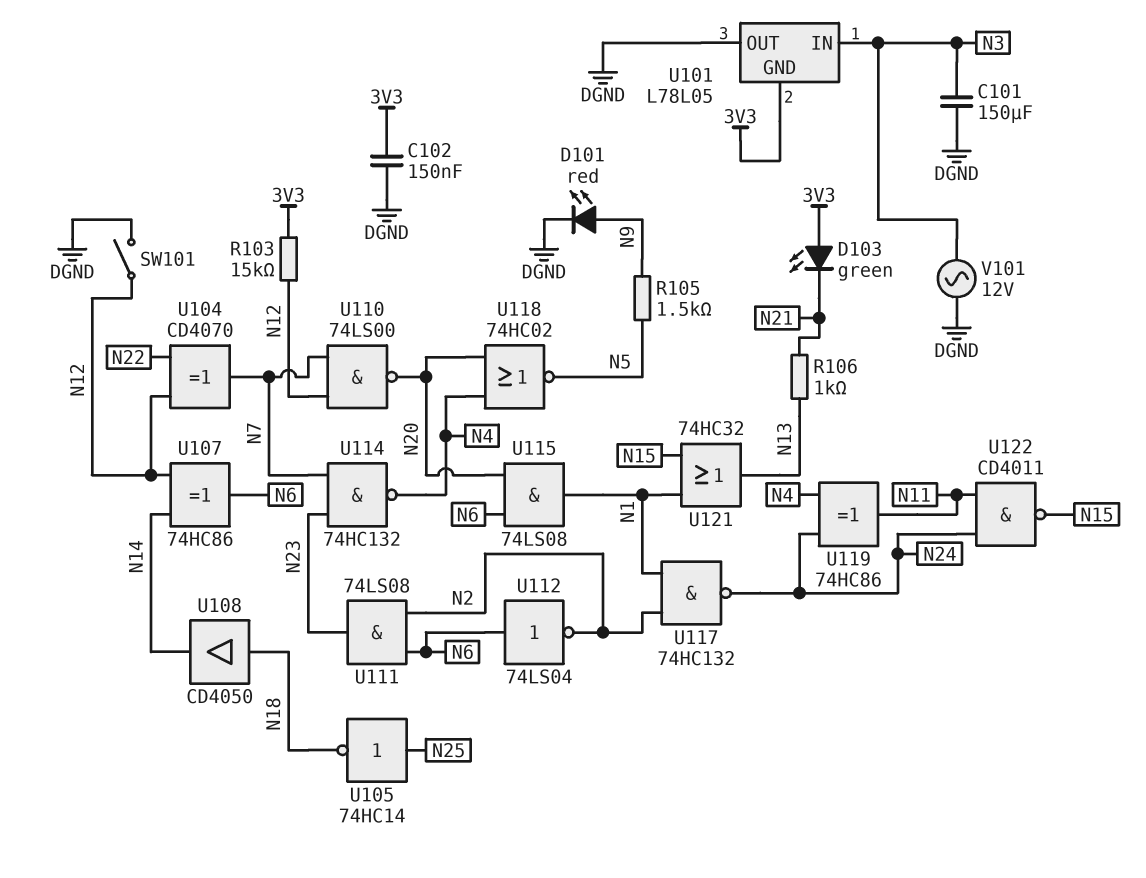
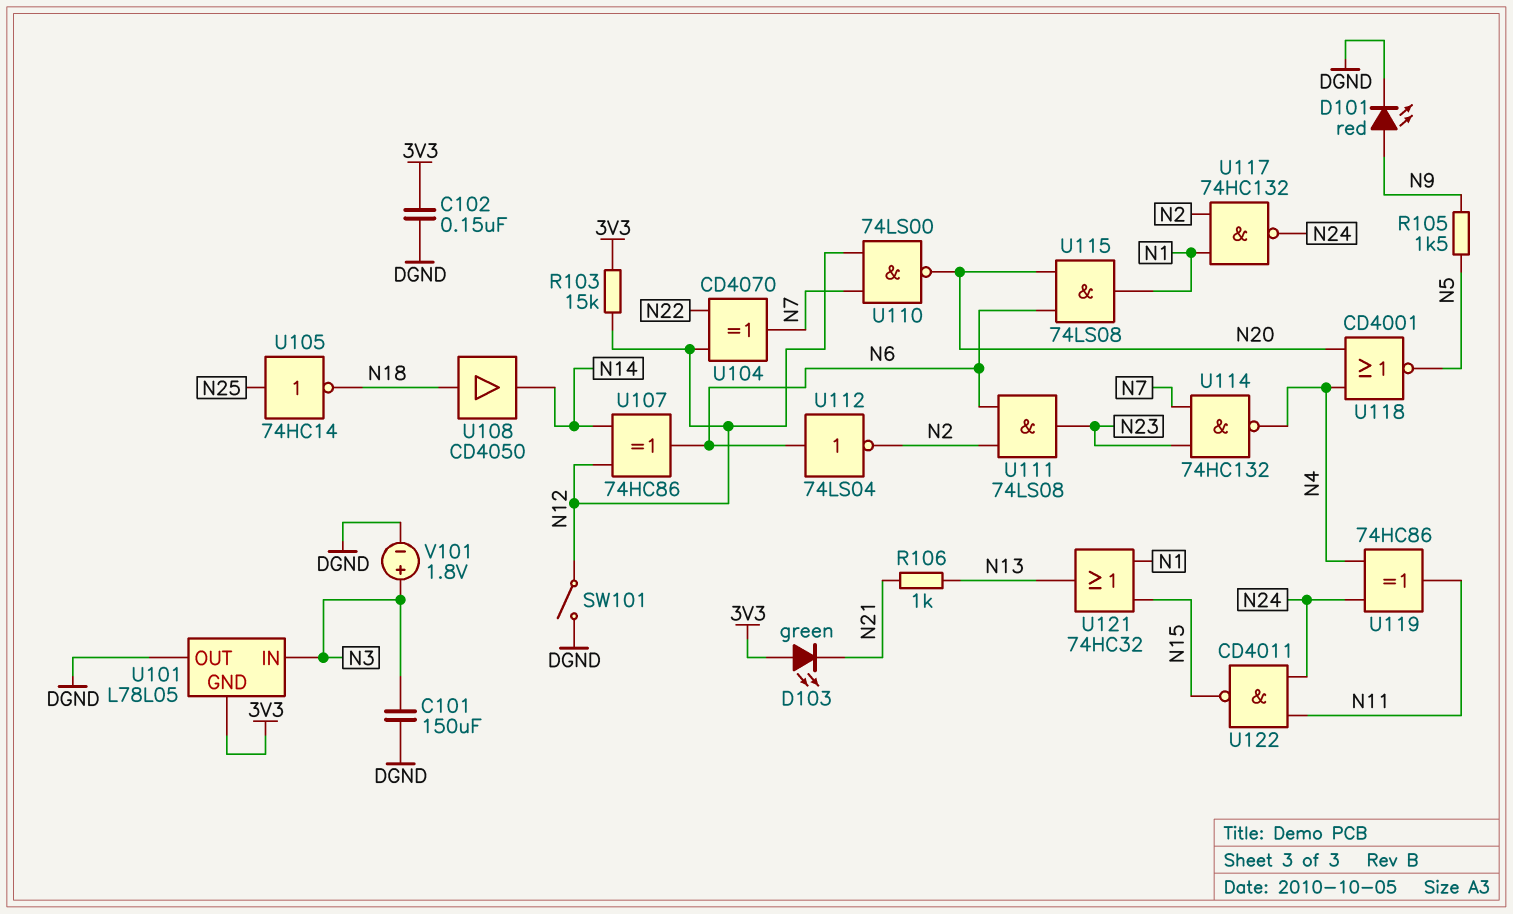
U118: NOR 74HC02 (in N4, in N20, out N5) -> NOR CD4001 (in N4, in N20, out N5)
V101: AC 12V (DGND, N3) -> 1.8V (plus N3, minus DGND)

